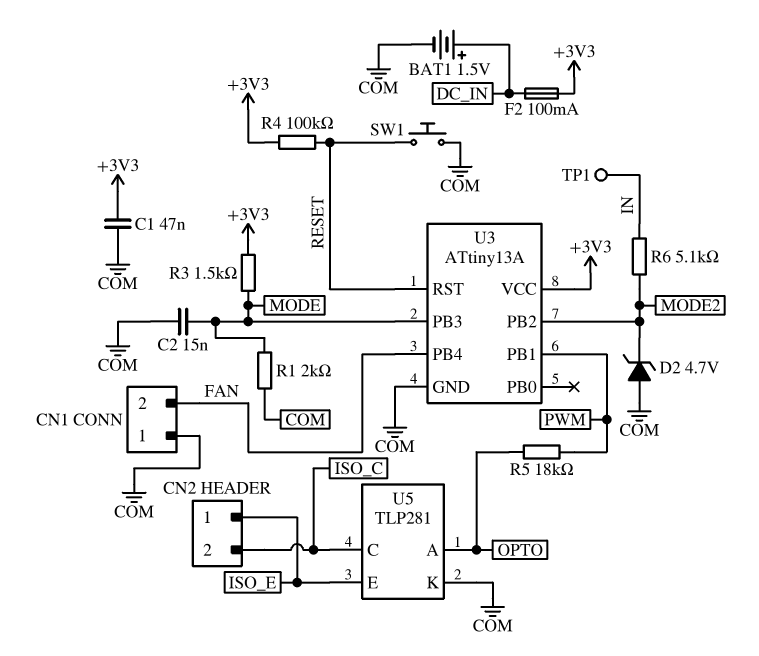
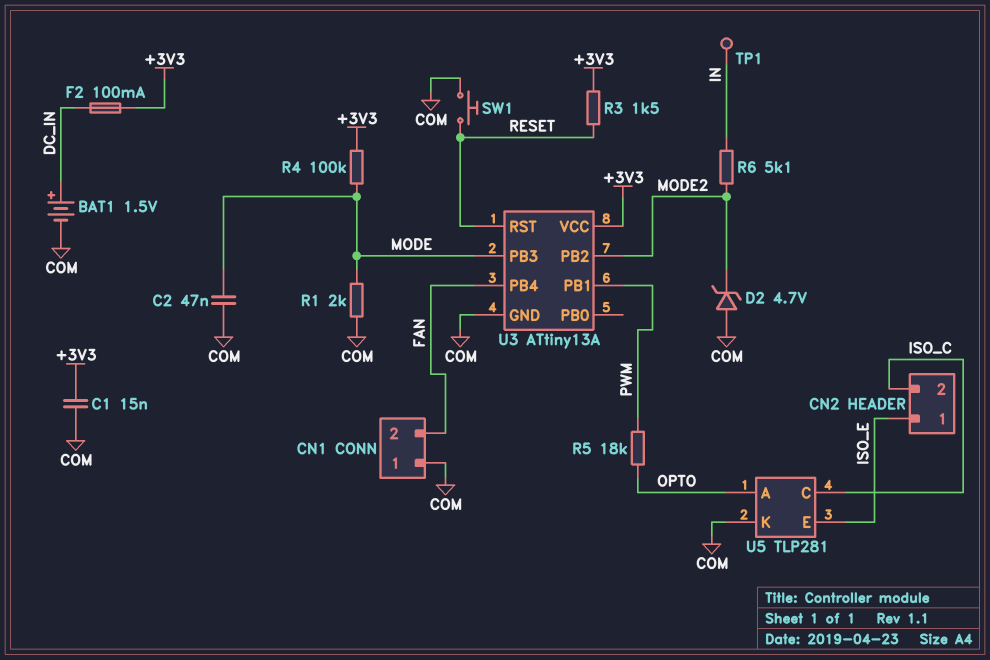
C1: 47nF (+3V3, COM) -> 15nF (+3V3, COM)
C2: 15nF (COM, MODE) -> 47nF (COM, MODE)
R3: 1.5k (+3V3, MODE) -> 1.5k (+3V3, RESET)
R4: 100k (+3V3, RESET) -> 100k (+3V3, MODE)

